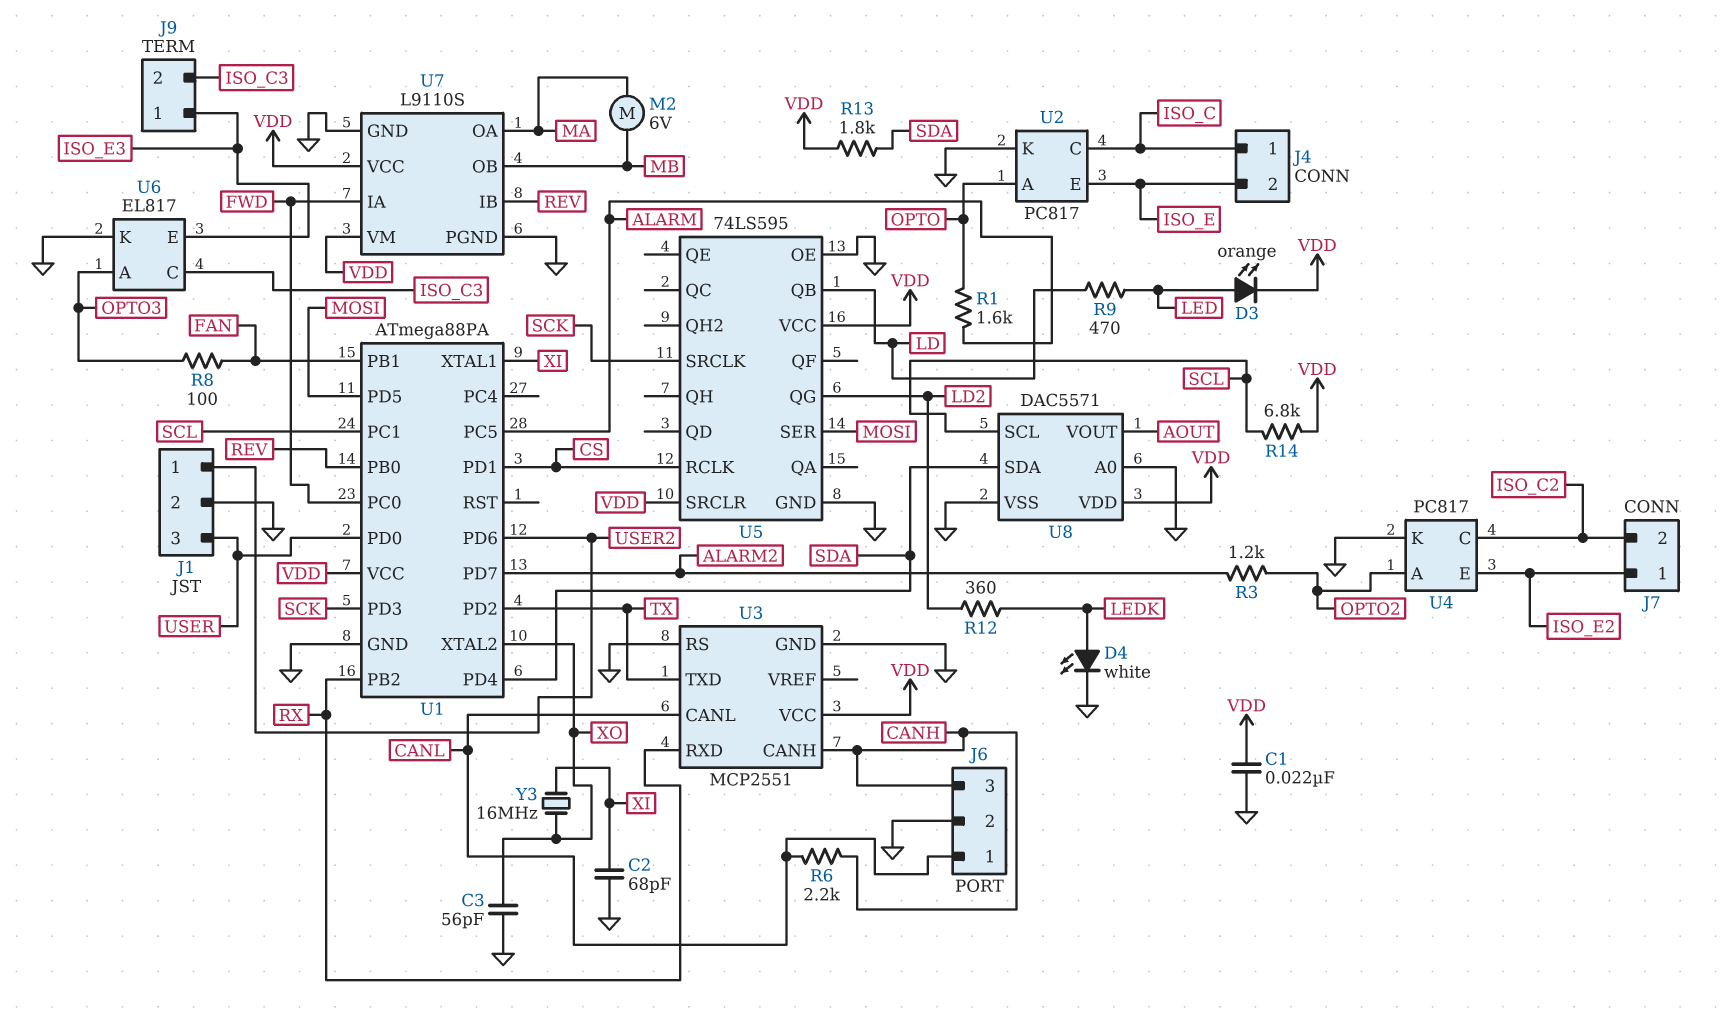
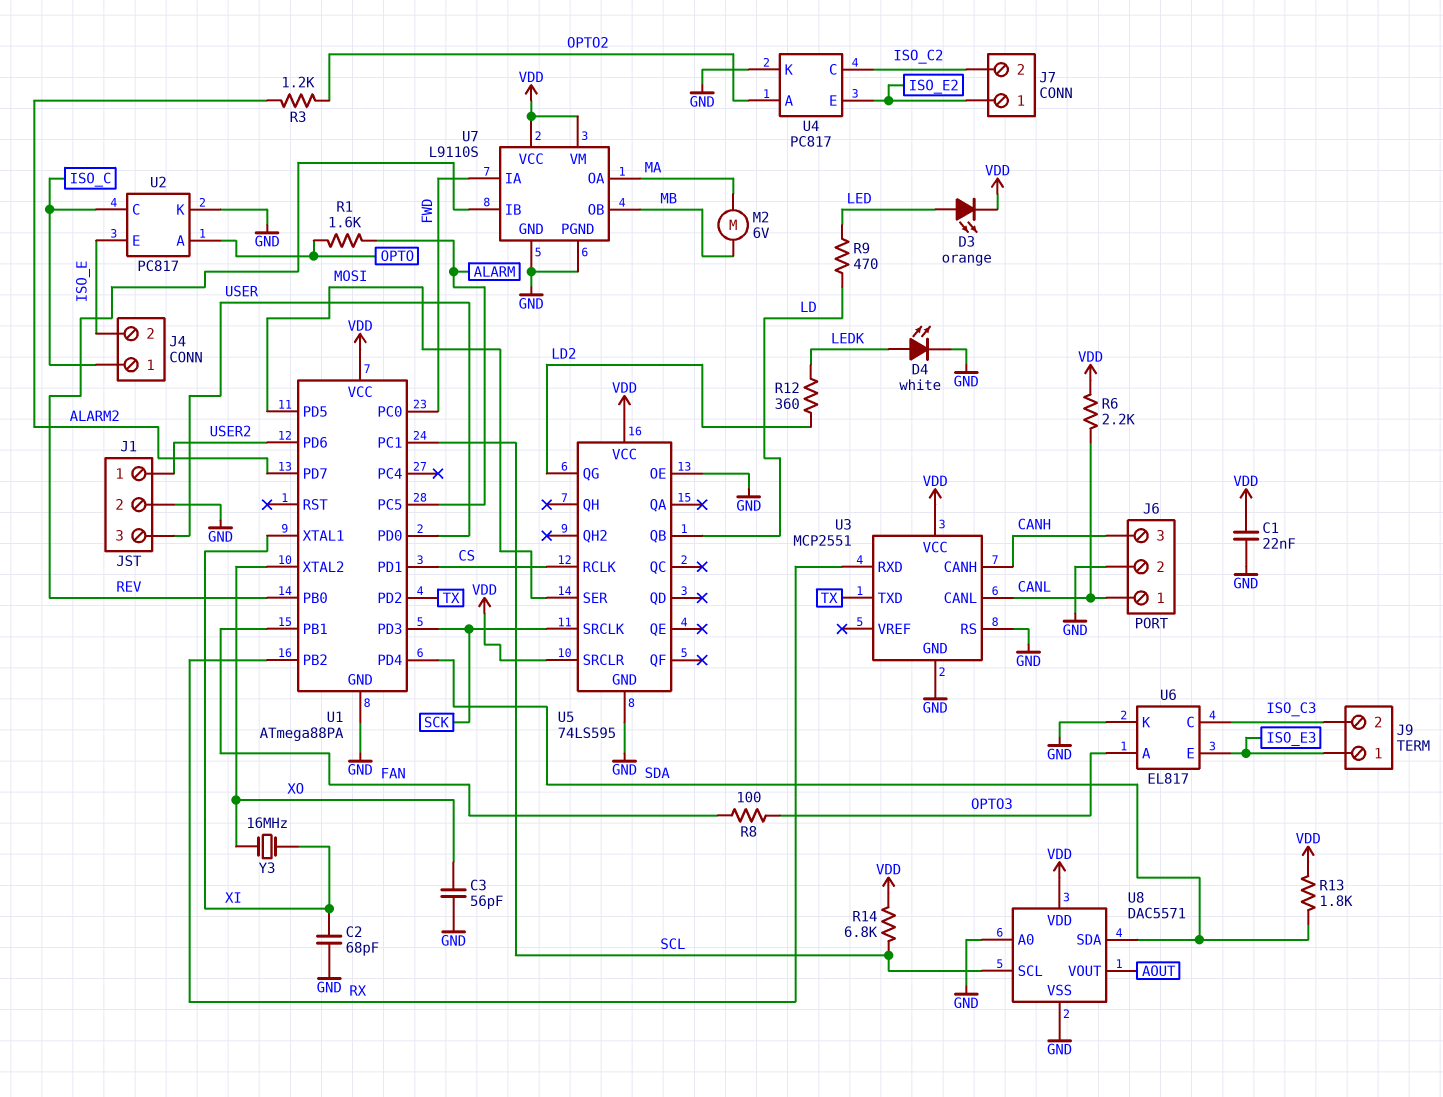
R6: 2.2k (CANH, CANL) -> 2.2k (CANL, VDD)

